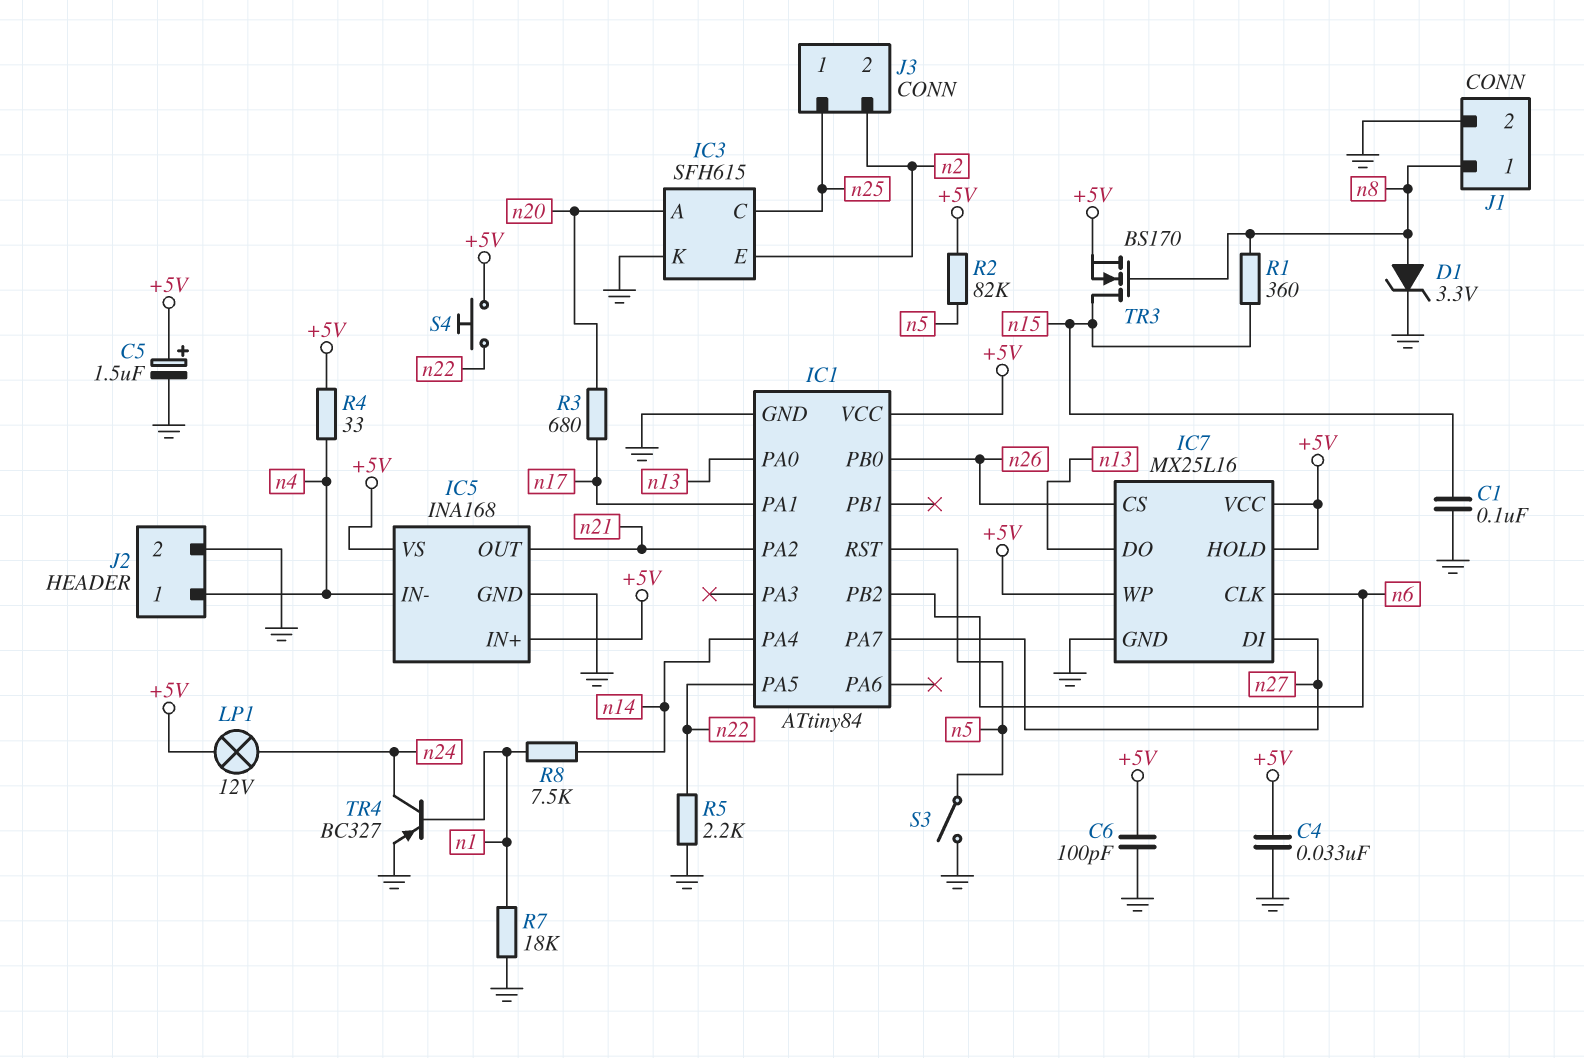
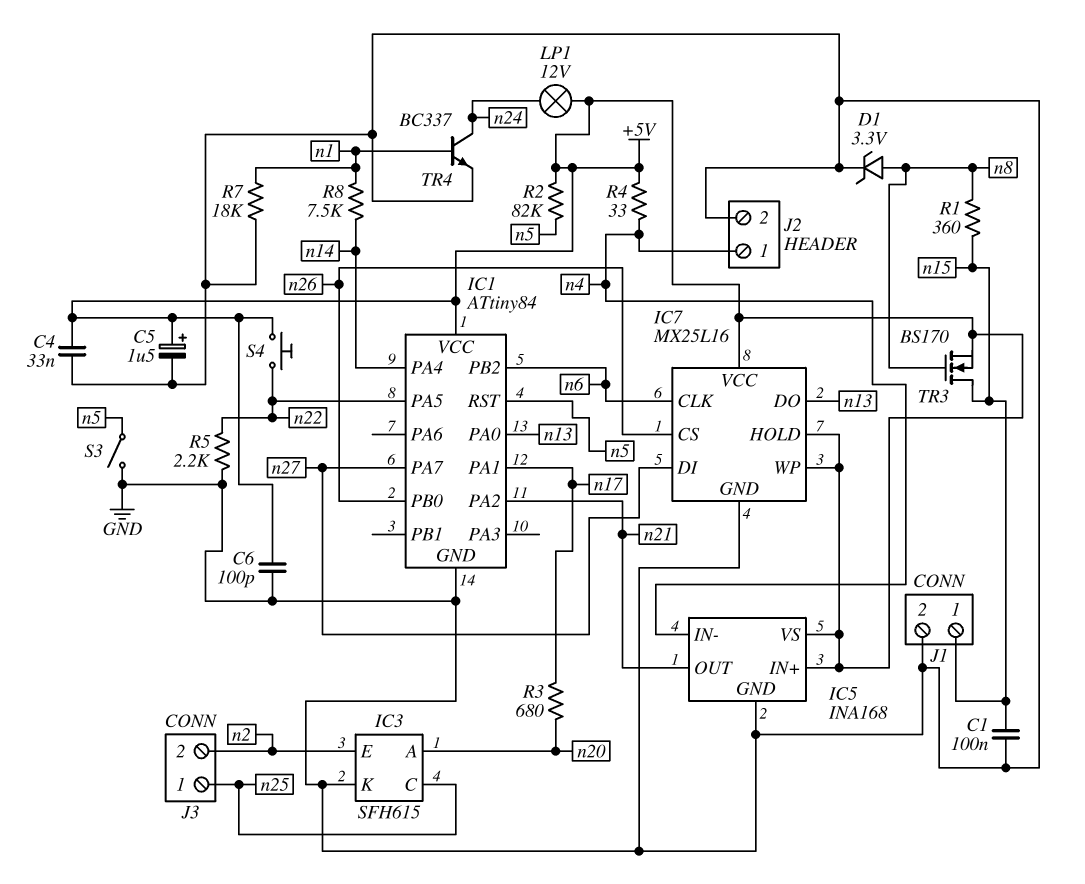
J1 pin 1: n8 -> n15
TR4: PNP BC327 (B n1, C n24, E GND) -> NPN BC337 (B n1, C n24, E GND)

